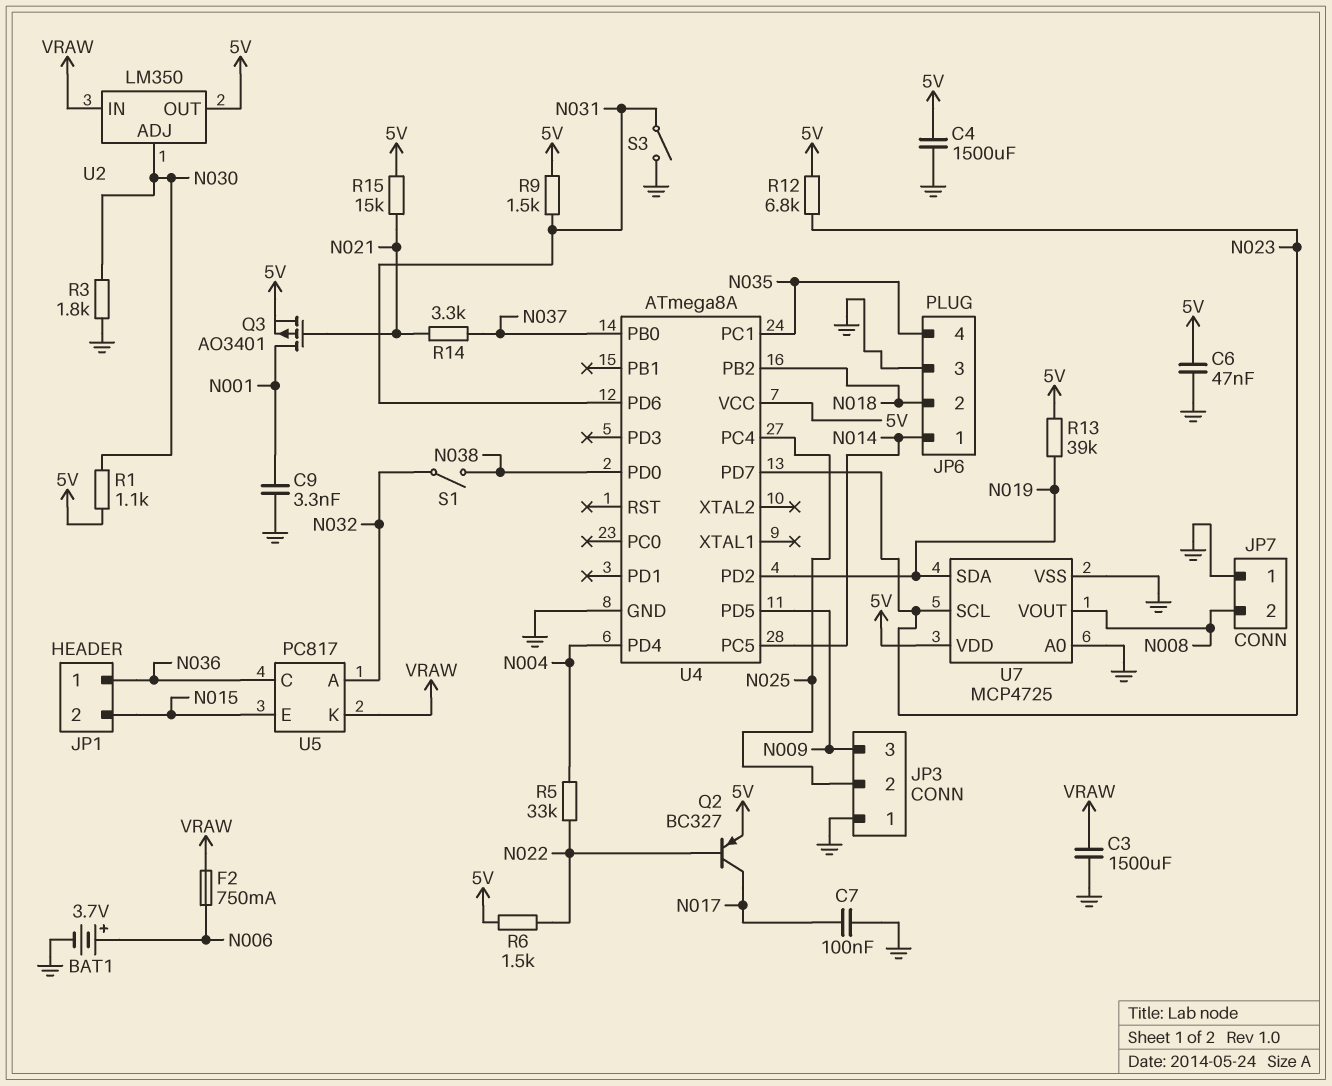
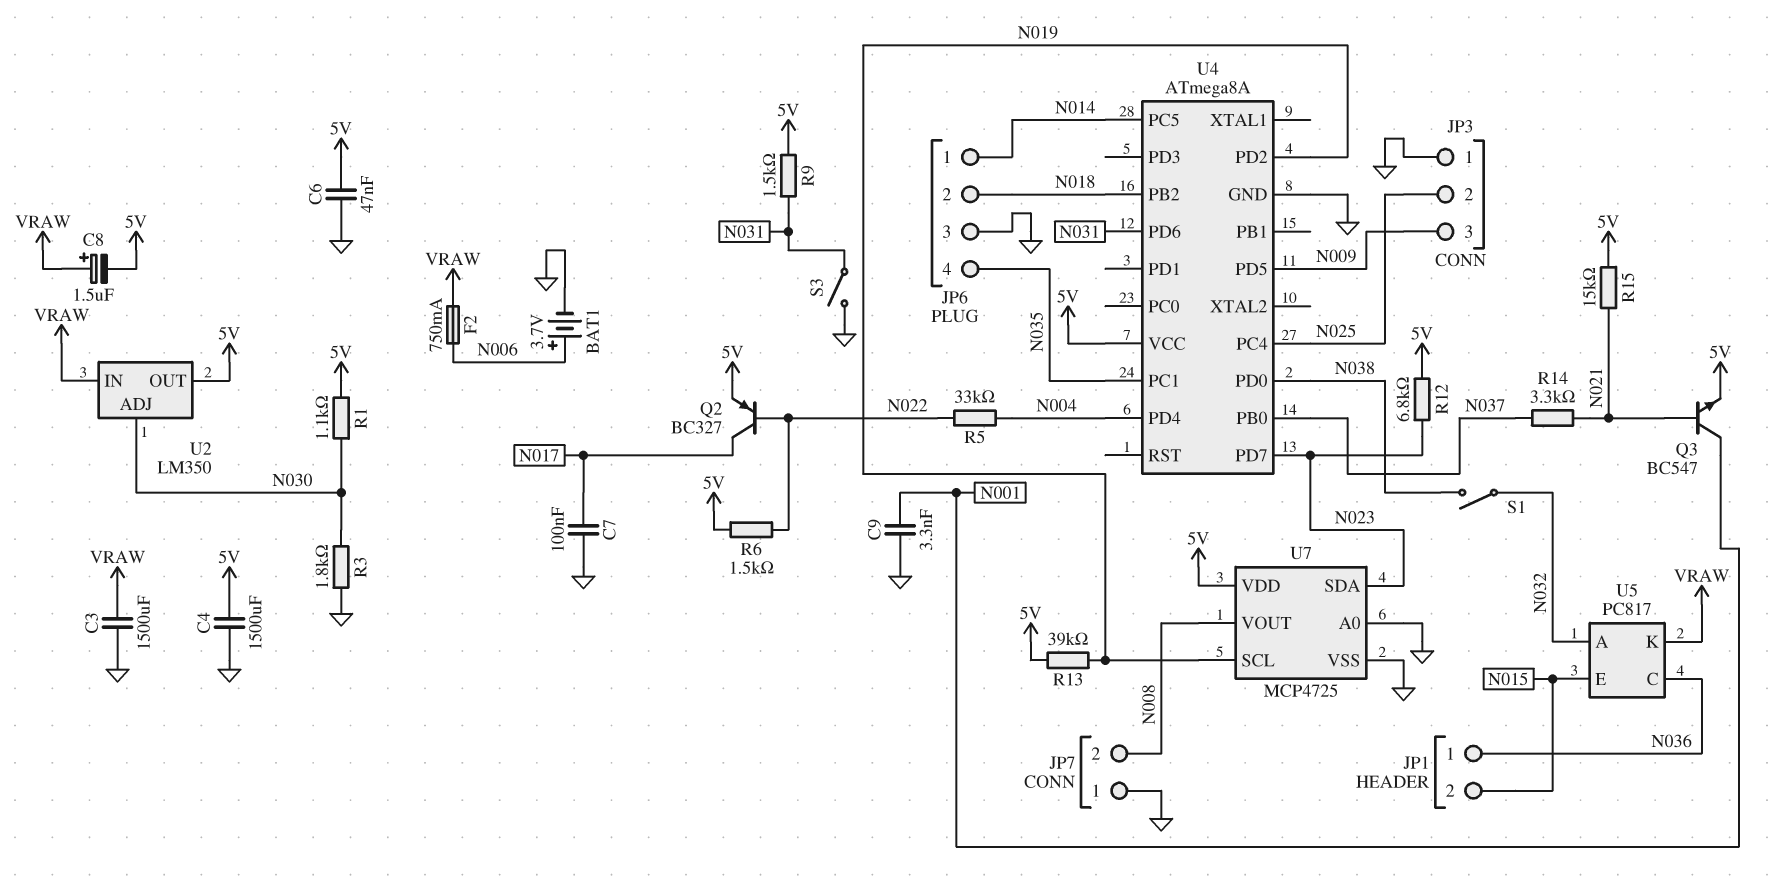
C8: none -> 1.5uF (plus VRAW, minus 5V)
Q3: PMOS AO3401 (G N021, D N001, S 5V) -> NPN BC547 (B N021, C N001, E 5V)
U7 pin SCL: N023 -> N019
U7 pin SDA: N019 -> N023

